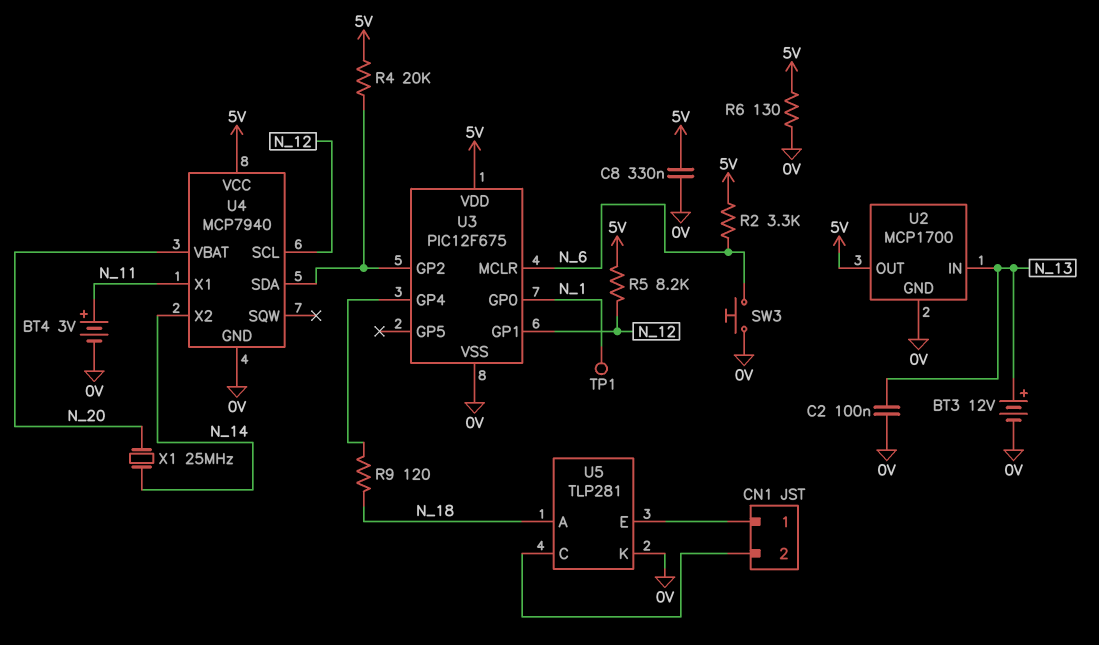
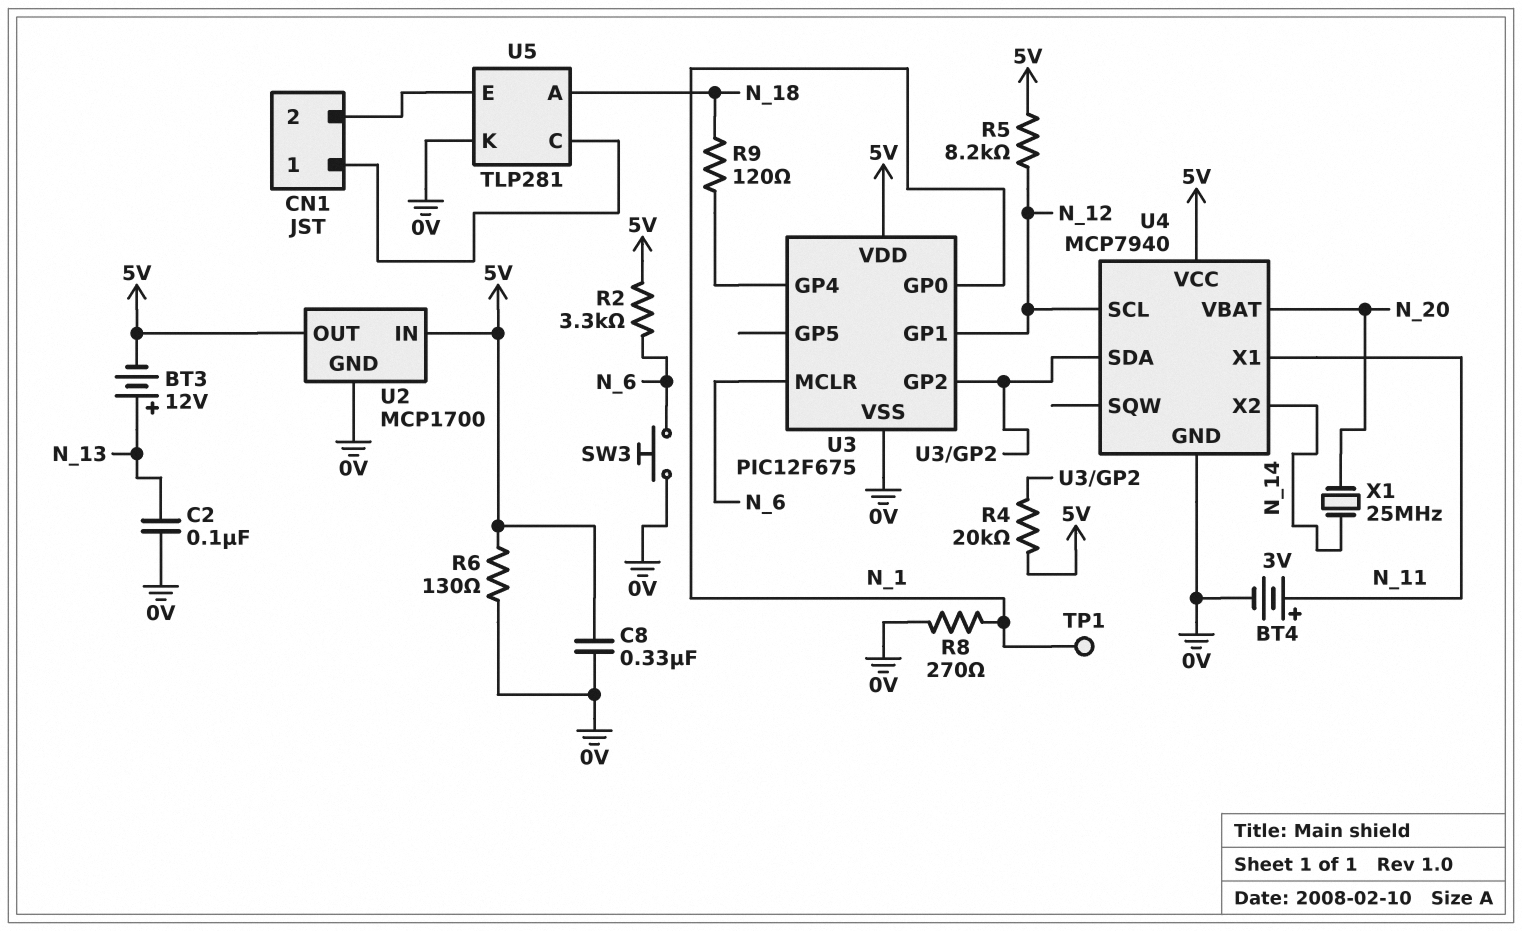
BT3: 12V (plus N_13, minus 0V) -> 12V (plus N_13, minus 5V)
R8: none -> 270 (0V, N_1)
U2 pin IN: N_13 -> 5V
U5 pin C: CN1/2 -> CN1/1
U5 pin E: CN1/1 -> CN1/2

